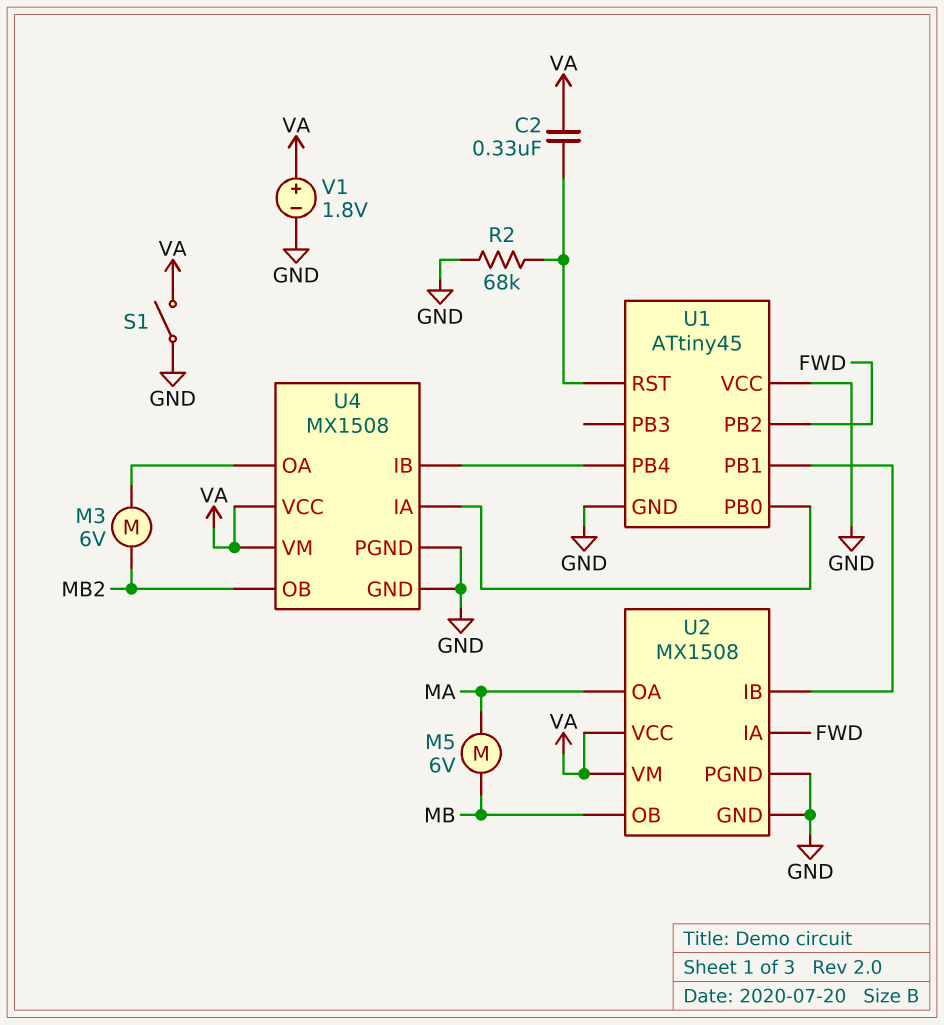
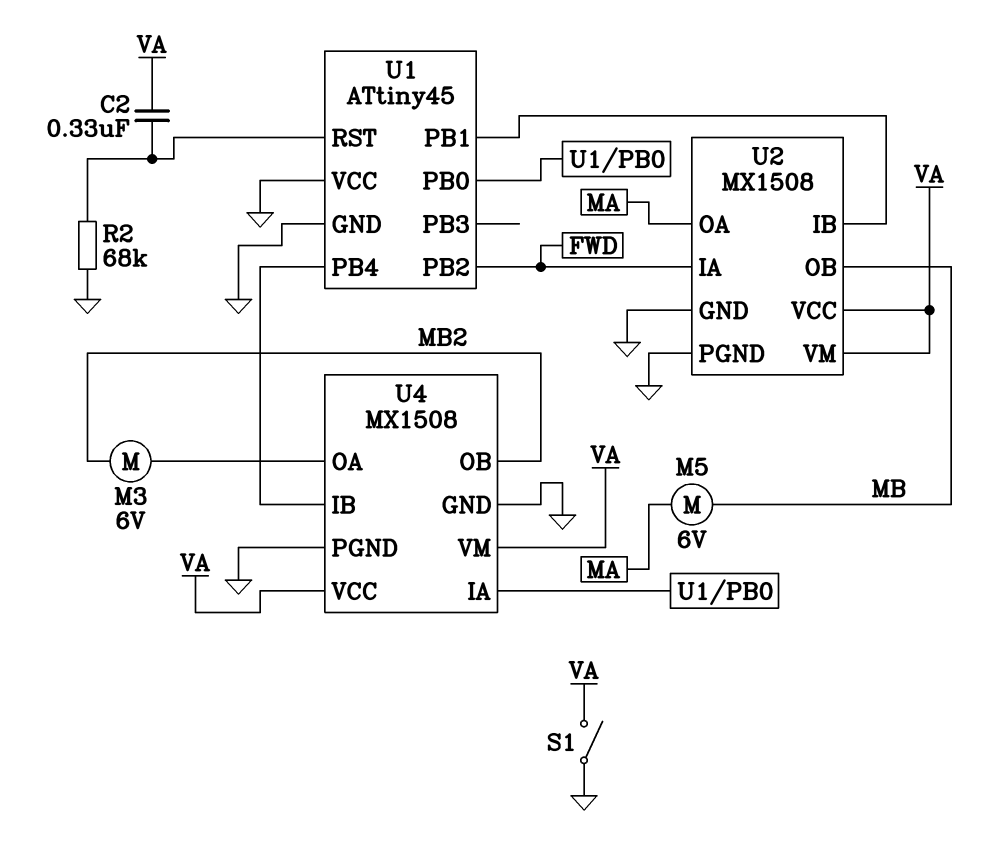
V1: 1.8V (plus VA, minus GND) -> none

